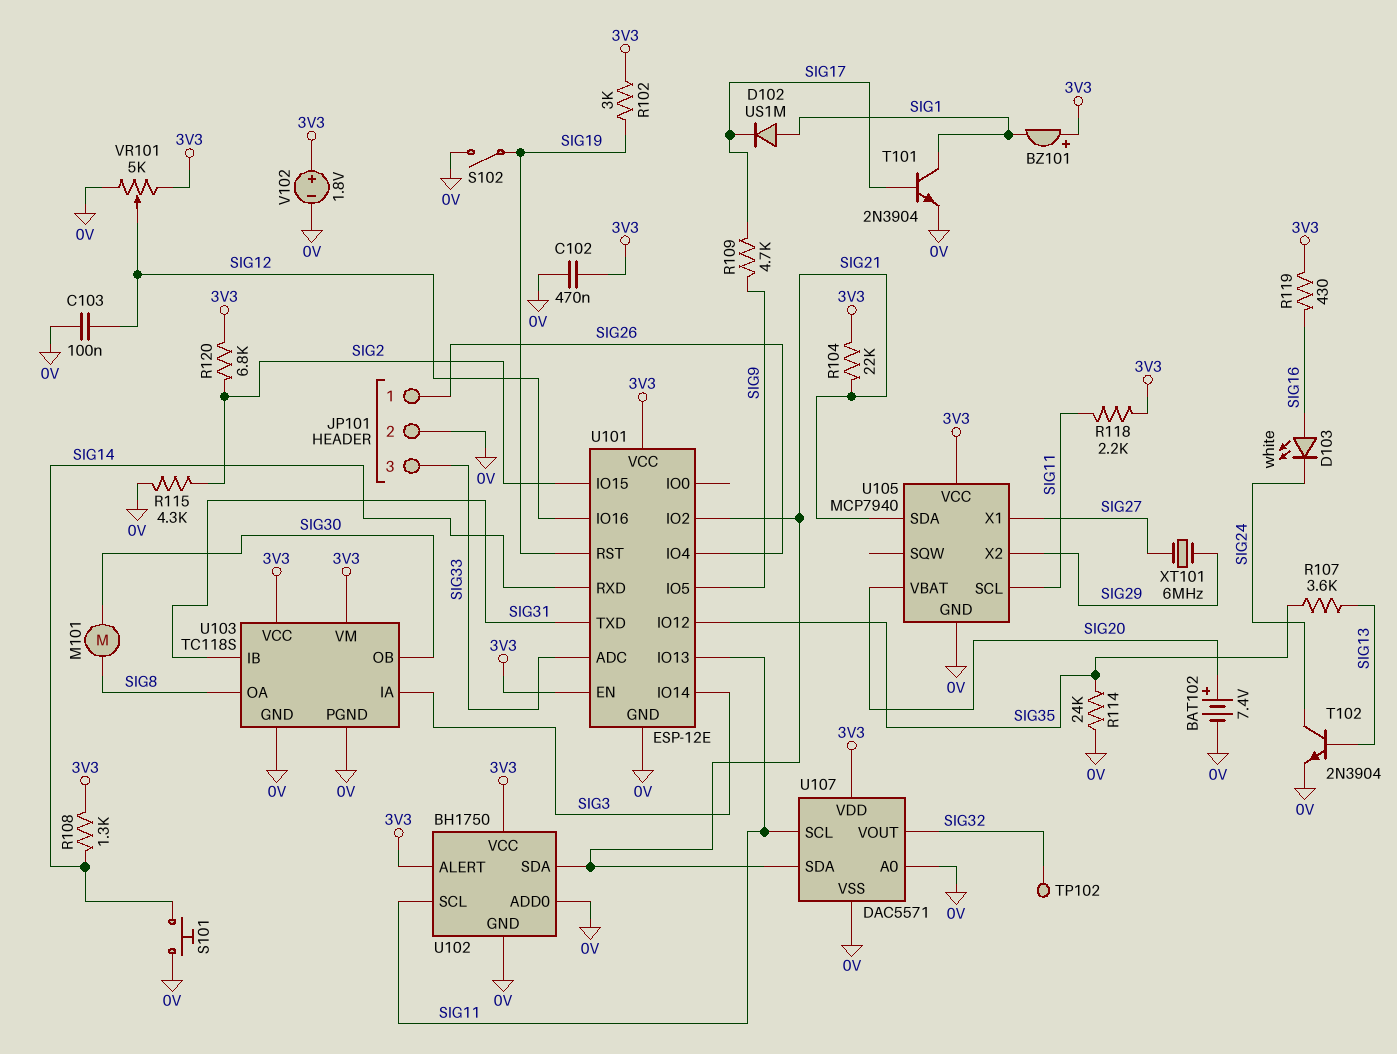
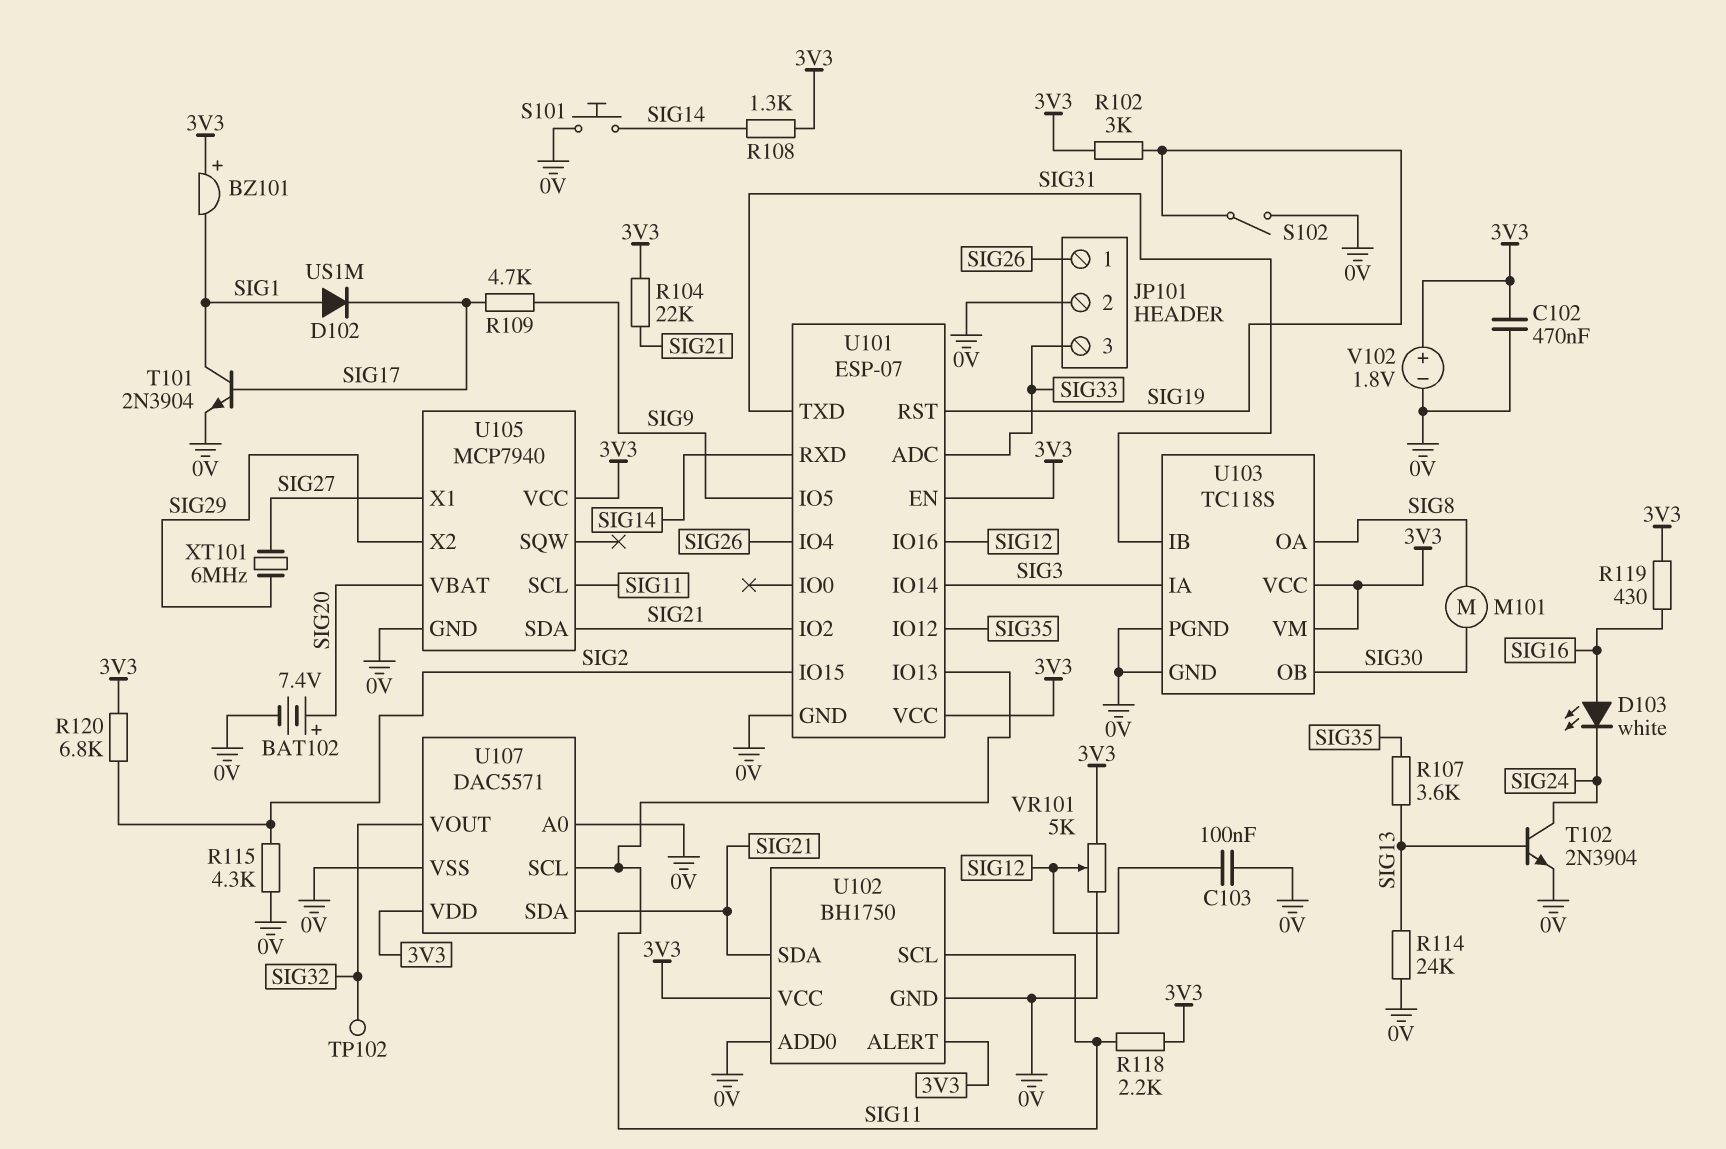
R114: 24k (0V, SIG35) -> 24k (0V, SIG13)
U101: ESP-12E -> ESP-07

